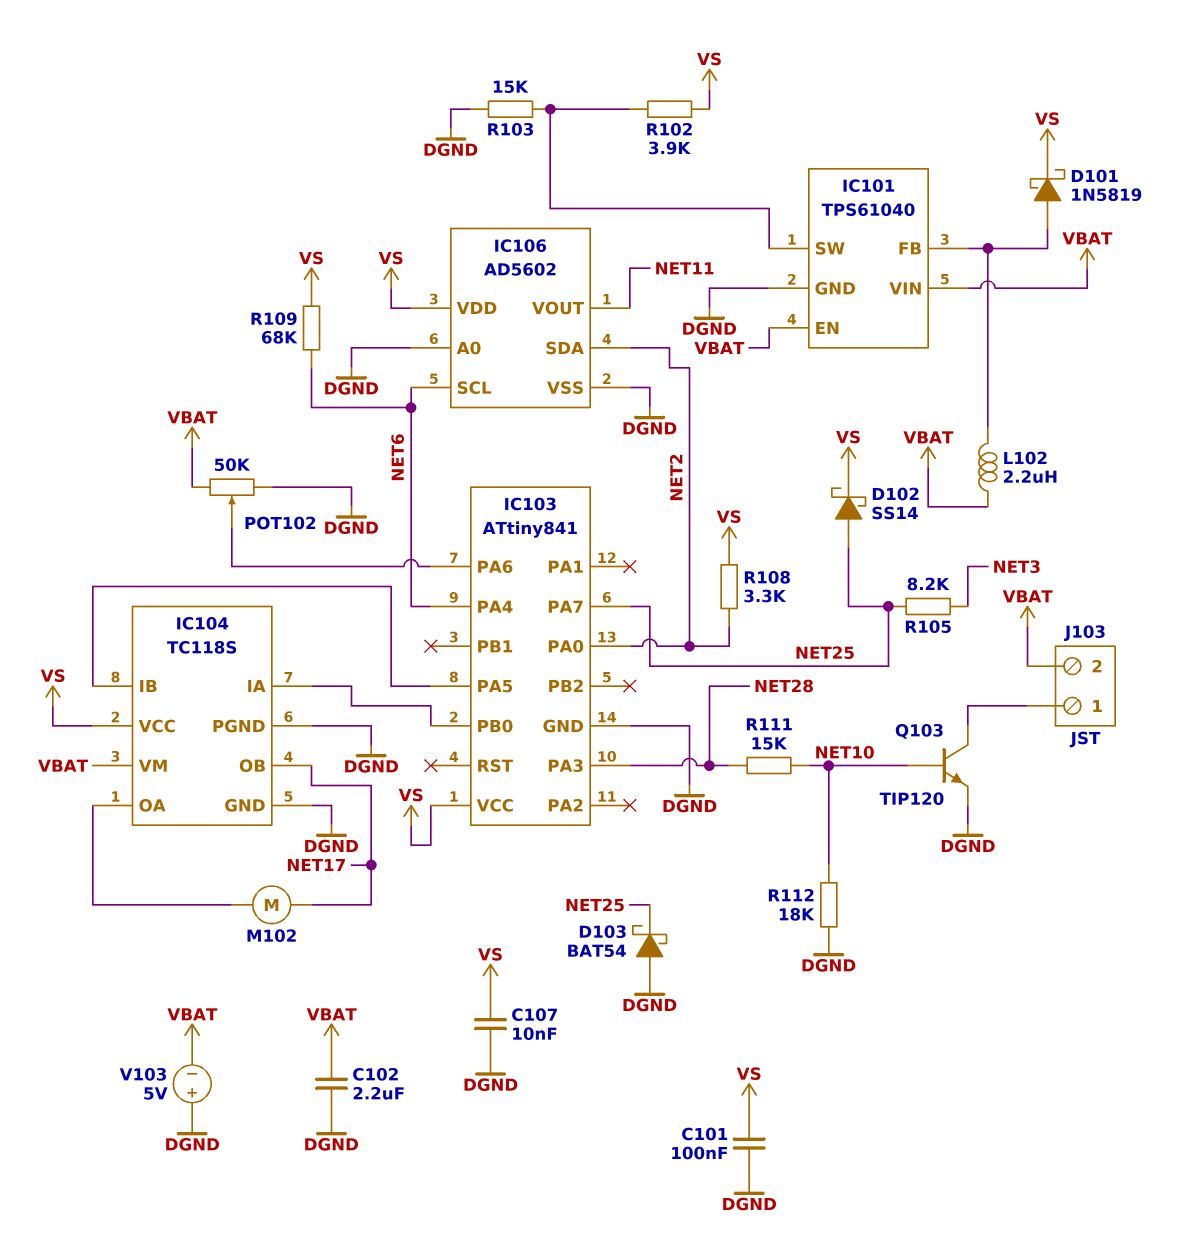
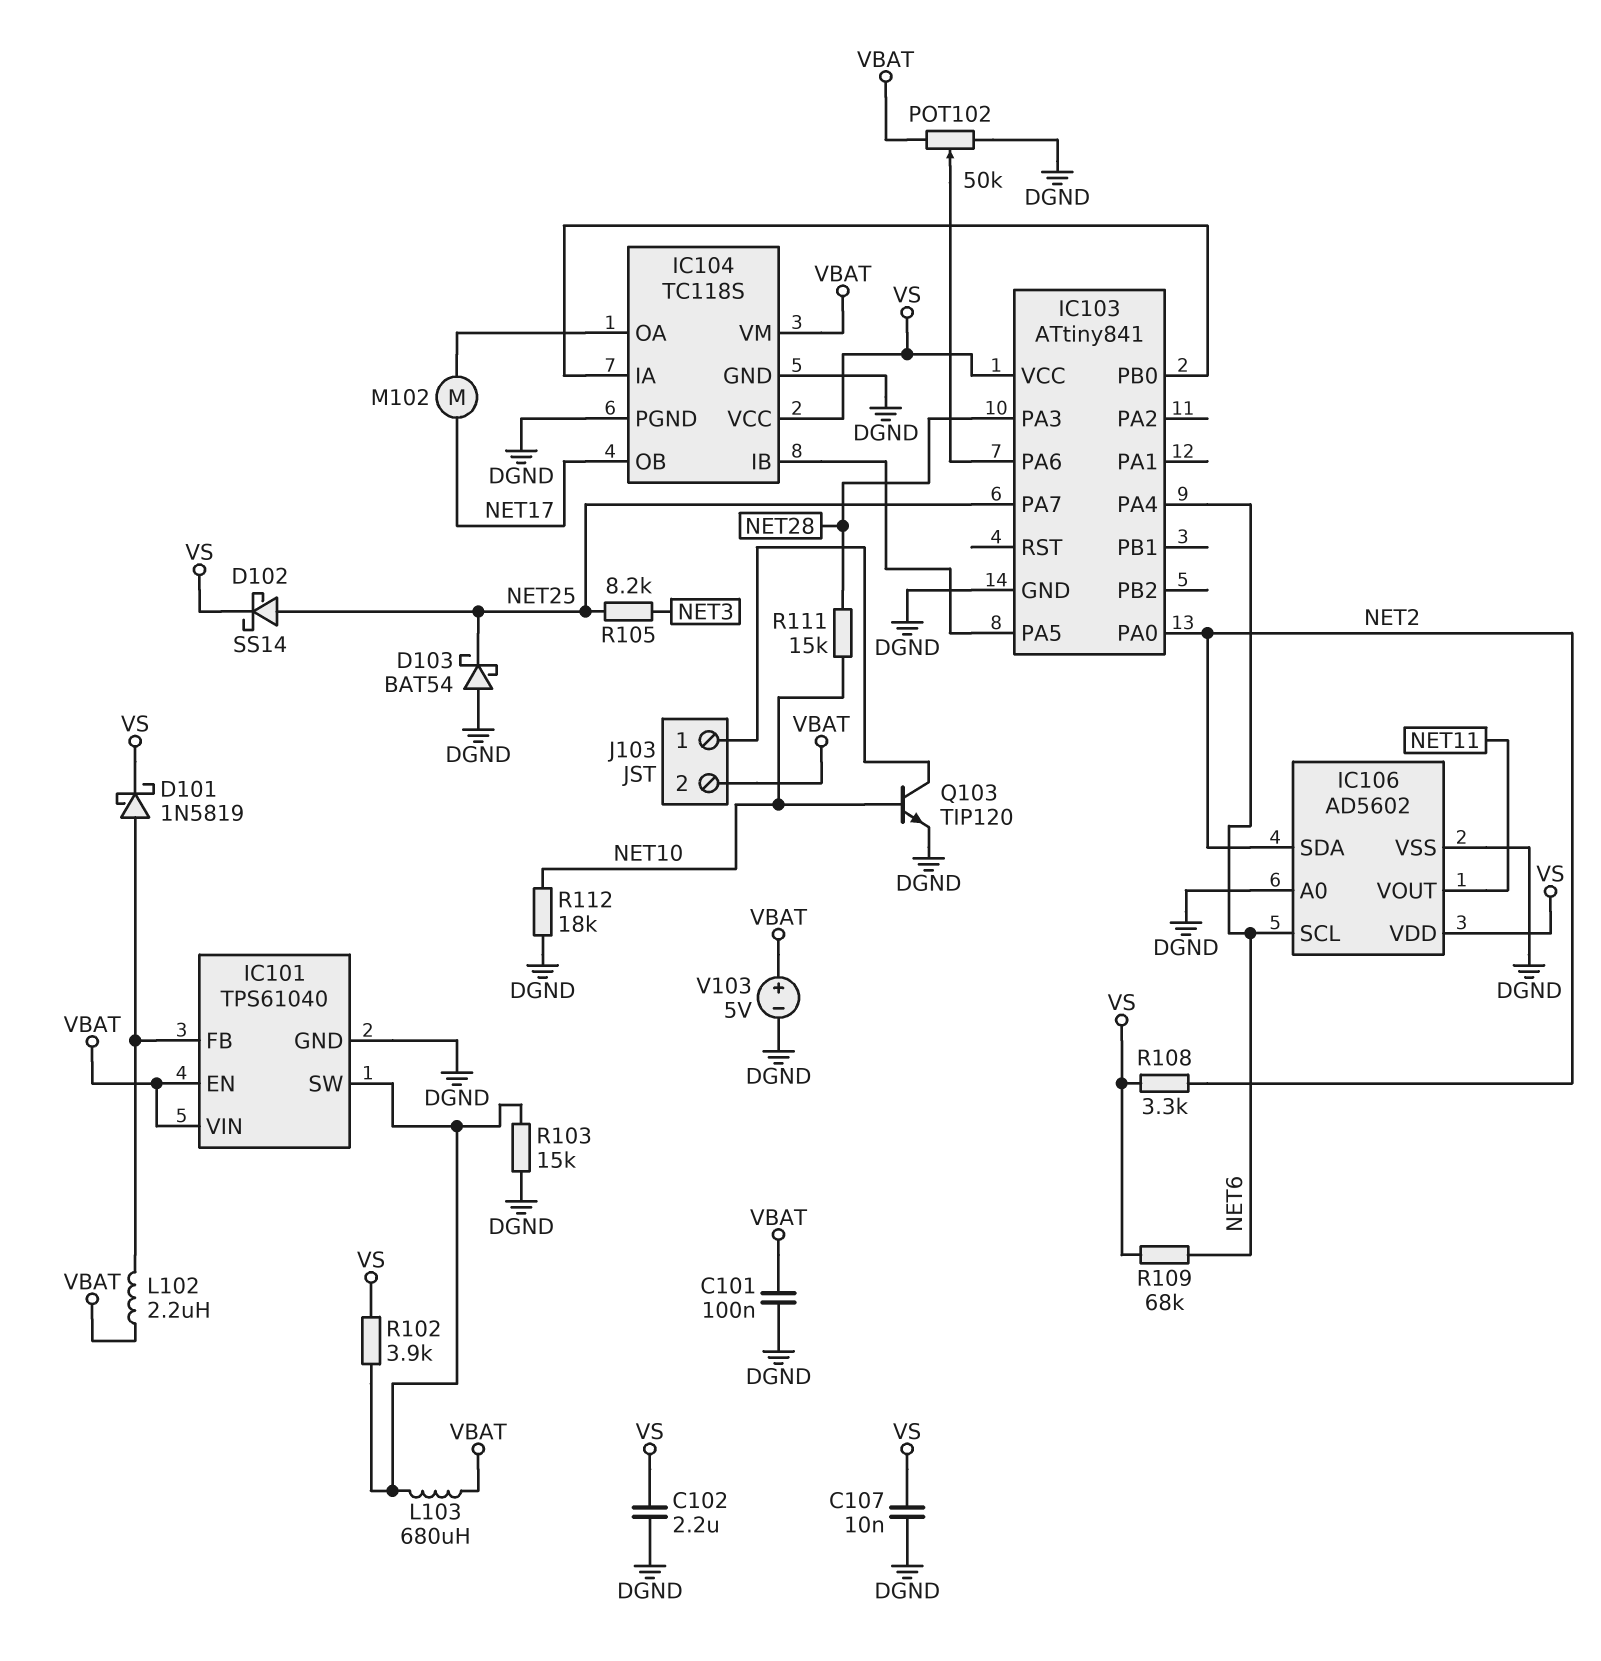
C101: 100nF (DGND, VS) -> 100nF (DGND, VBAT)
C102: 2.2uF (DGND, VBAT) -> 2.2uF (DGND, VS)
L103: none -> 680uH (IC101/SW, VBAT)
V103: 5V (plus DGND, minus VBAT) -> 5V (plus VBAT, minus DGND)

